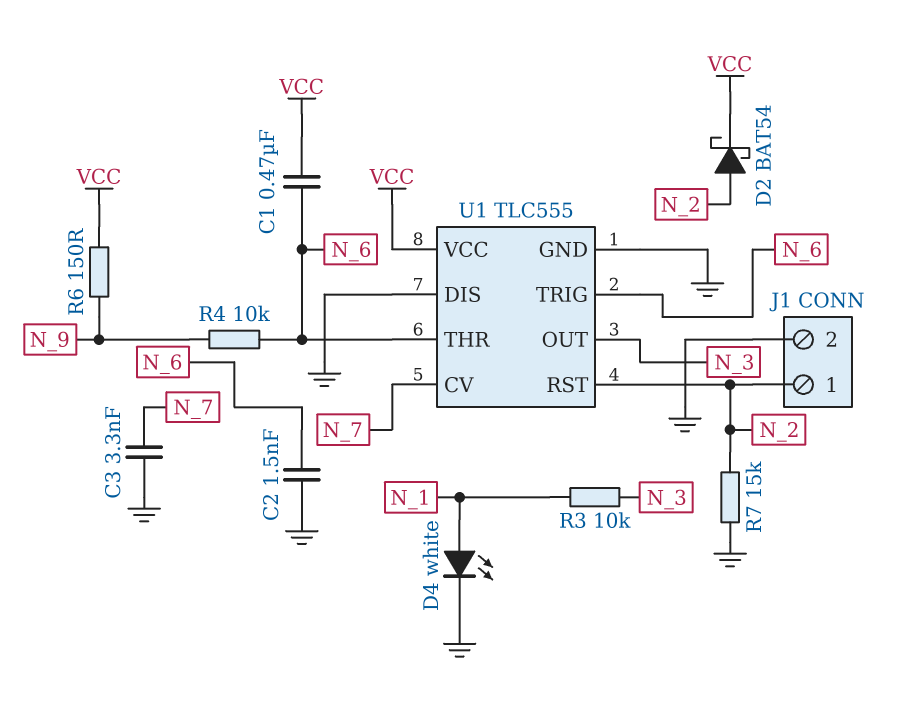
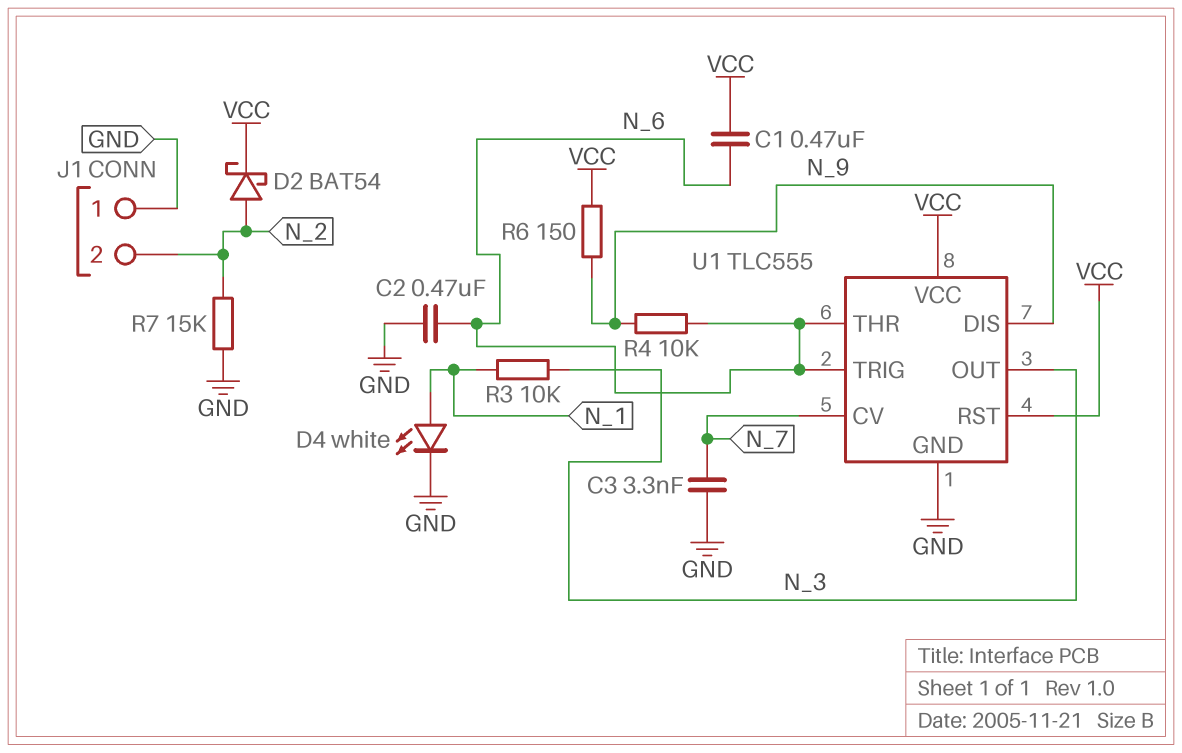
C2: 1.5nF (GND, N_6) -> 470nF (GND, N_6)
J1 pin 1: N_2 -> GND
J1 pin 2: GND -> N_2
U1 pin DIS: GND -> N_9
U1 pin RST: N_2 -> VCC

